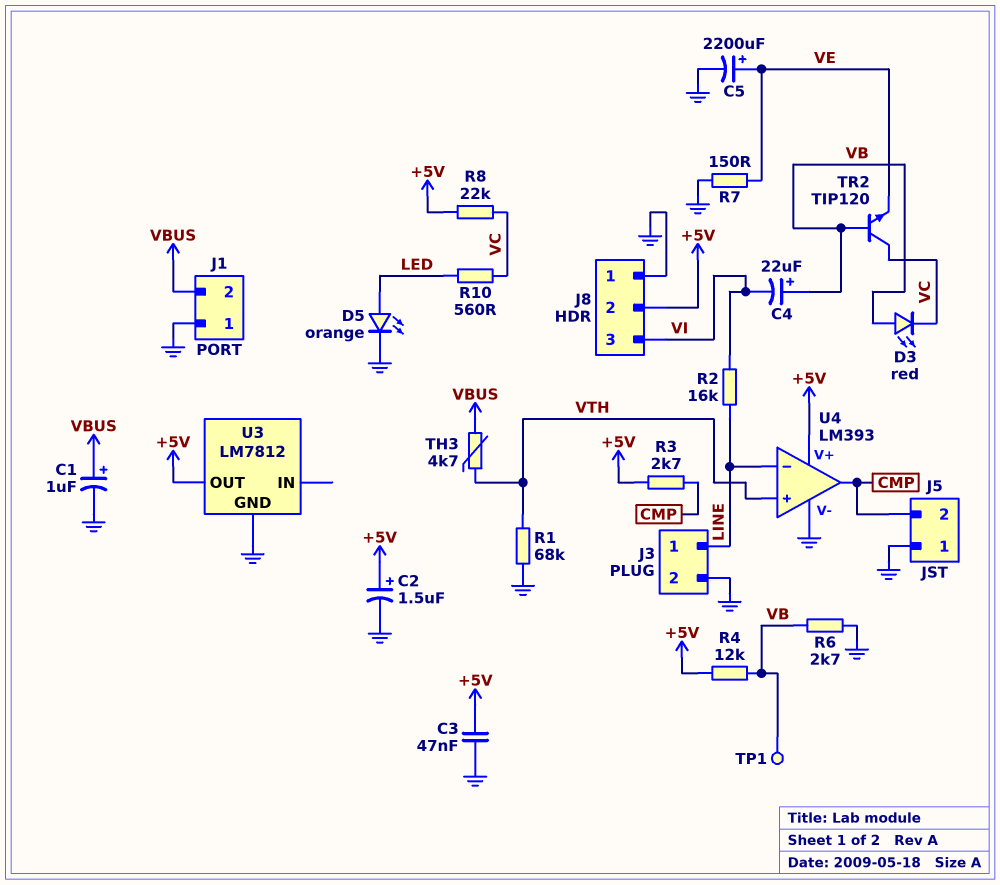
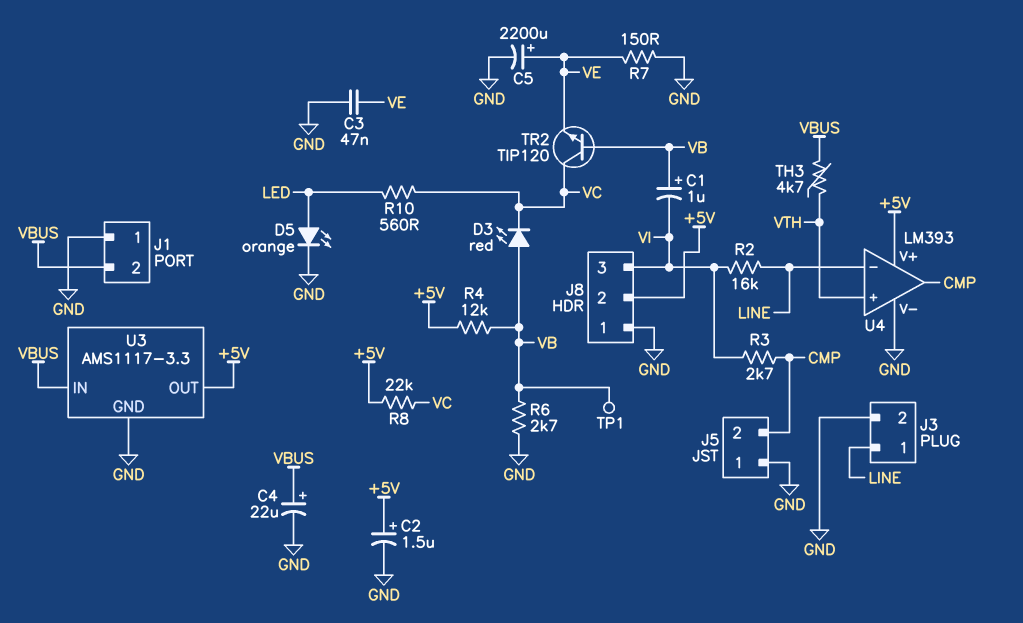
C1: 1uF (plus VBUS, minus GND) -> 1uF (plus VB, minus VI)
C3: 47nF (+5V, GND) -> 47nF (GND, VE)
C4: 22uF (plus VB, minus VI) -> 22uF (plus VBUS, minus GND)
R1: 68k (GND, VTH) -> none
R3: 2.7k (+5V, CMP) -> 2.7k (CMP, VI)
U3: LM7812 -> AMS1117-3.3
U3 pin IN: none -> VBUS

